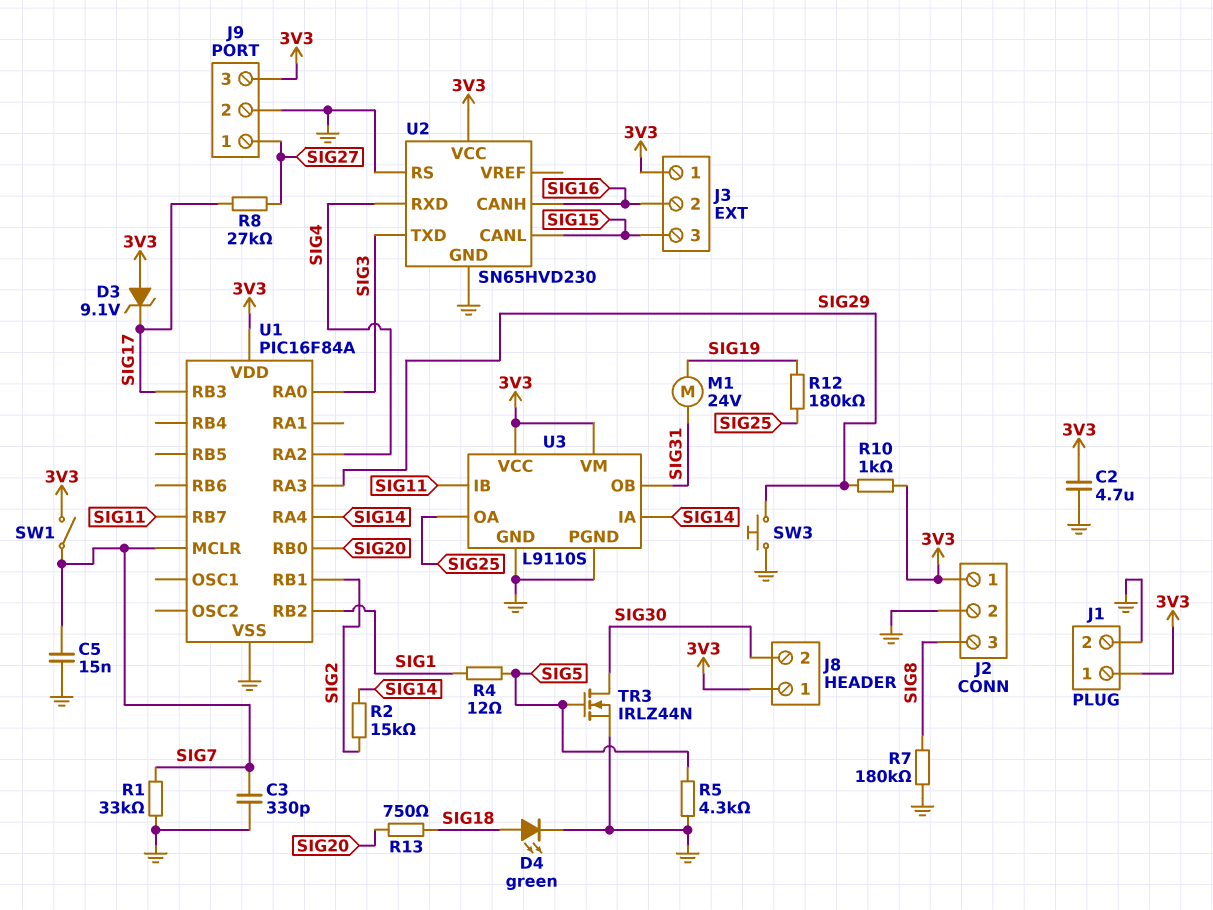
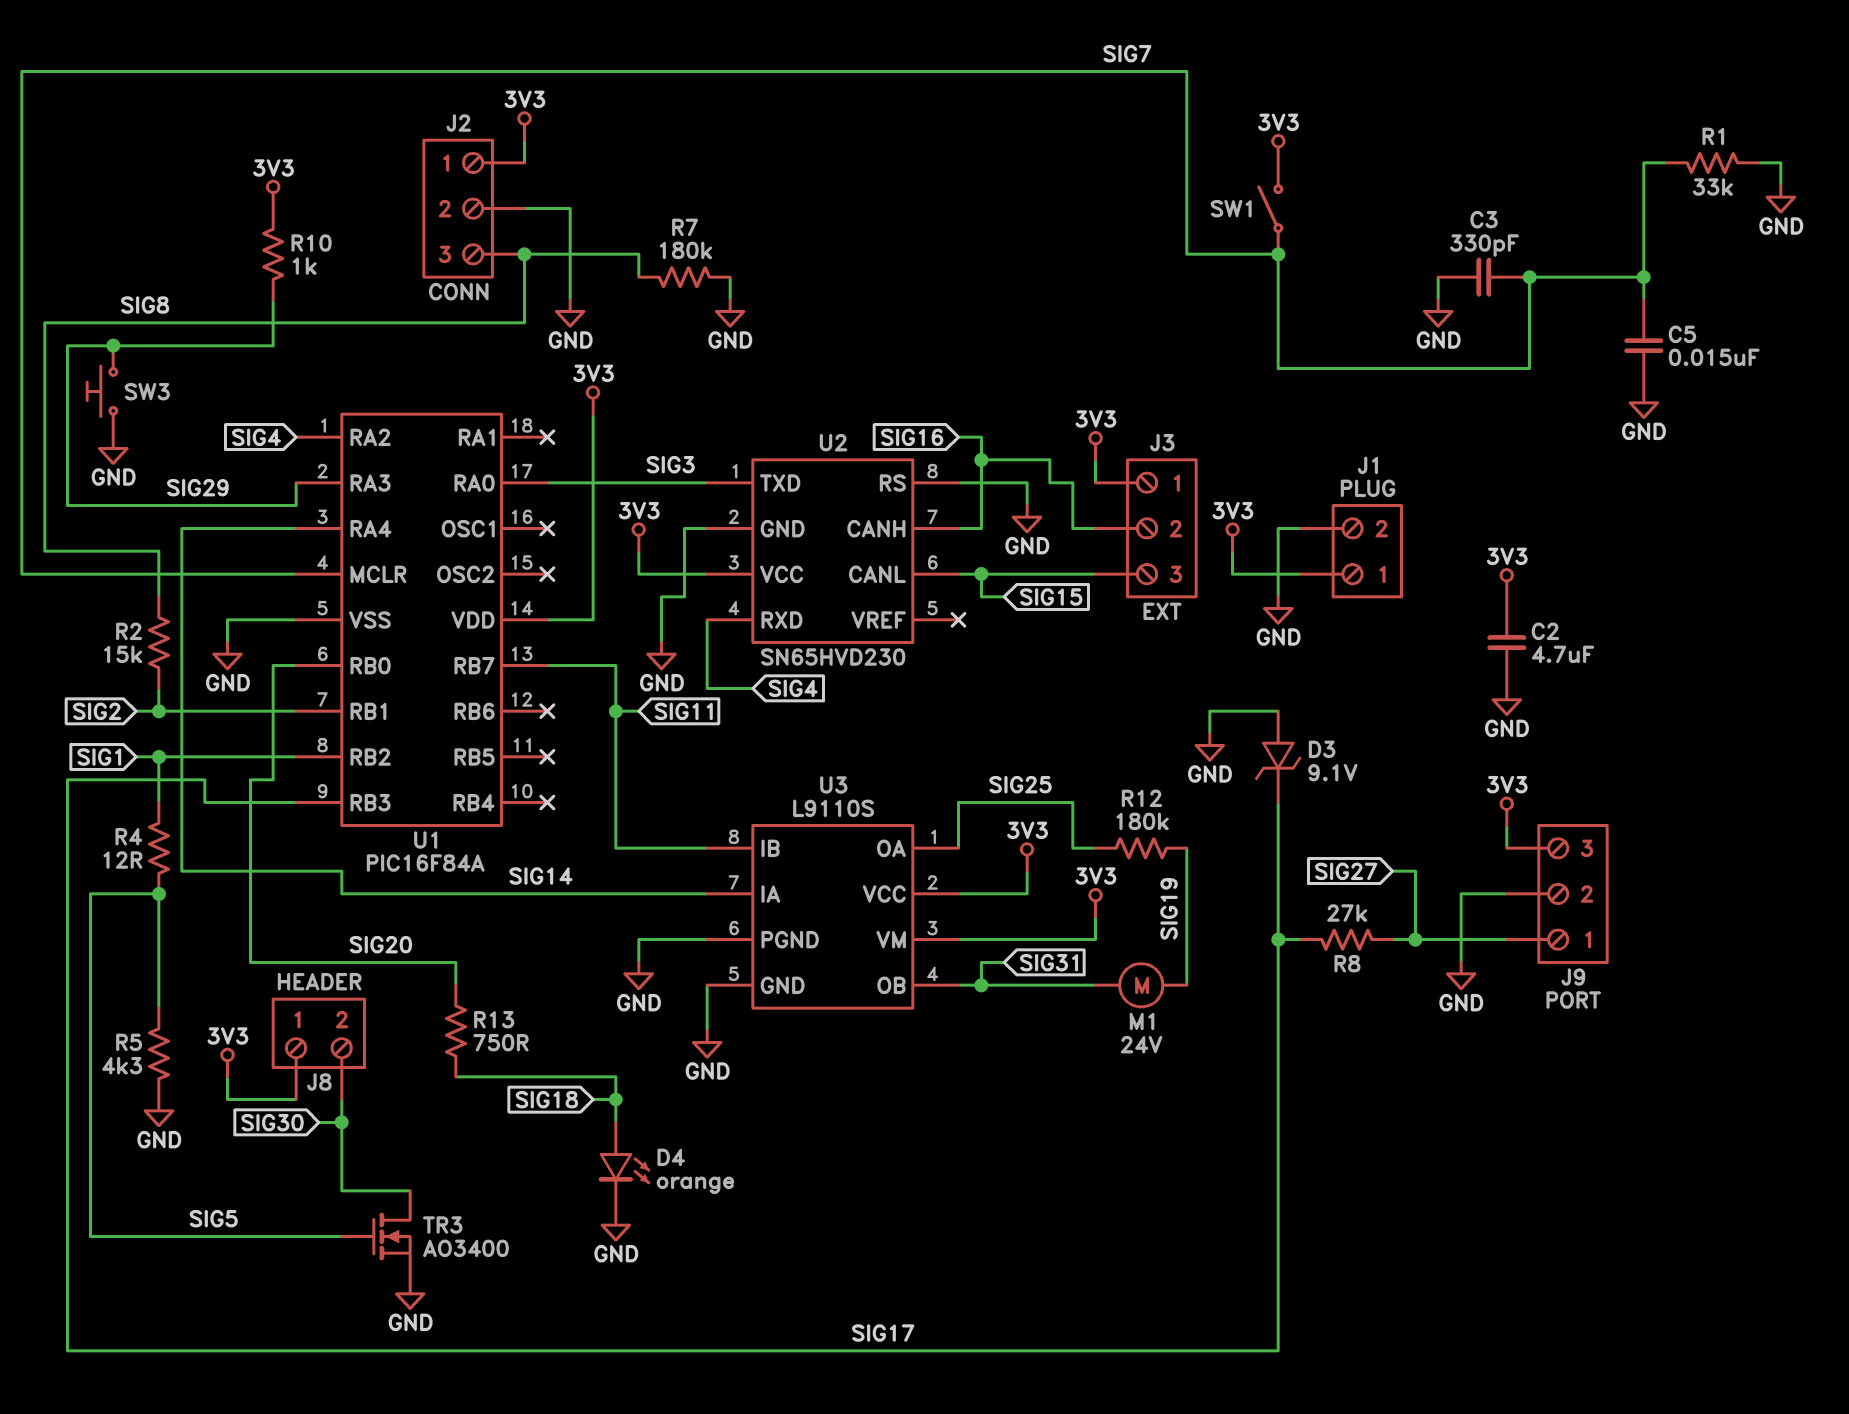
D3: zener 9.1V (A 3V3, K SIG17) -> zener 9.1V (A GND, K SIG17)
D4: LED green (A SIG18, K GND) -> LED orange (A SIG18, K GND)
R2: 15k (SIG2, SIG14) -> 15k (SIG2, SIG8)
TR3: NMOS IRLZ44N (G SIG5, D SIG30, S GND) -> NMOS AO3400 (G SIG5, D SIG30, S GND)

